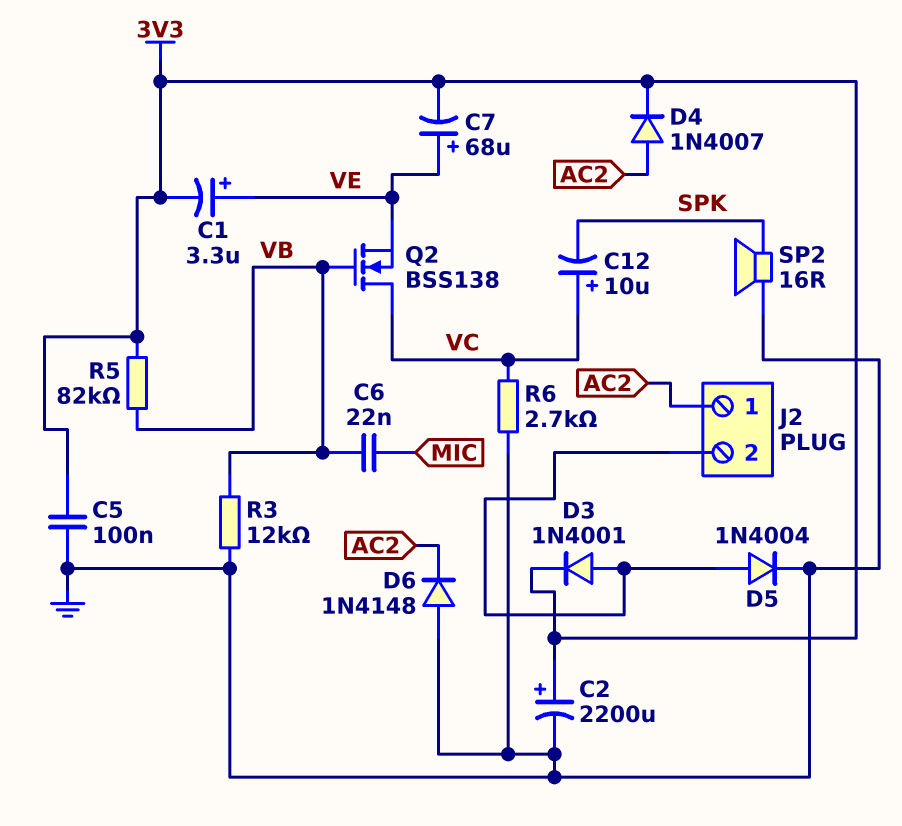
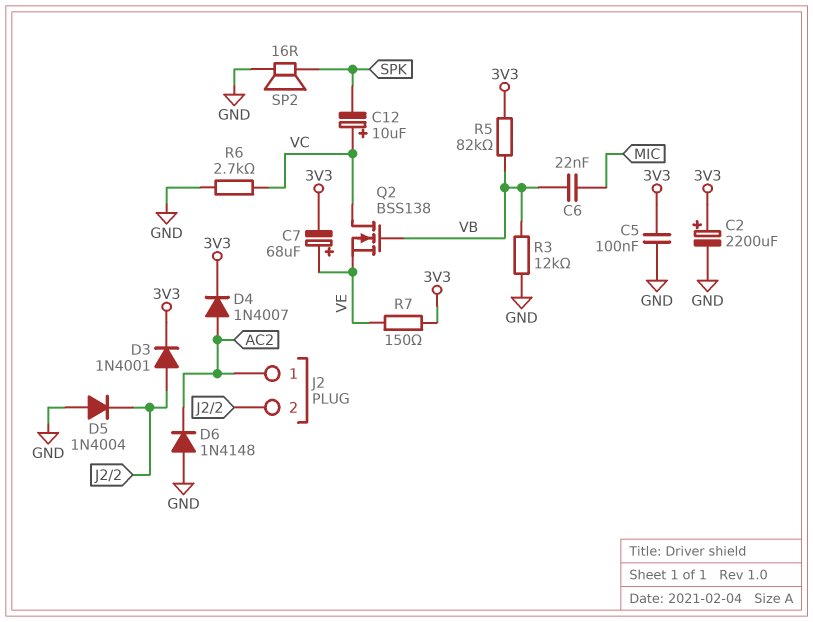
C1: 3.3uF (plus VE, minus 3V3) -> none
D5: diode 1N4004 (A J2/2, K GND) -> diode 1N4004 (A GND, K J2/2)
R7: none -> 150 (3V3, VE)

